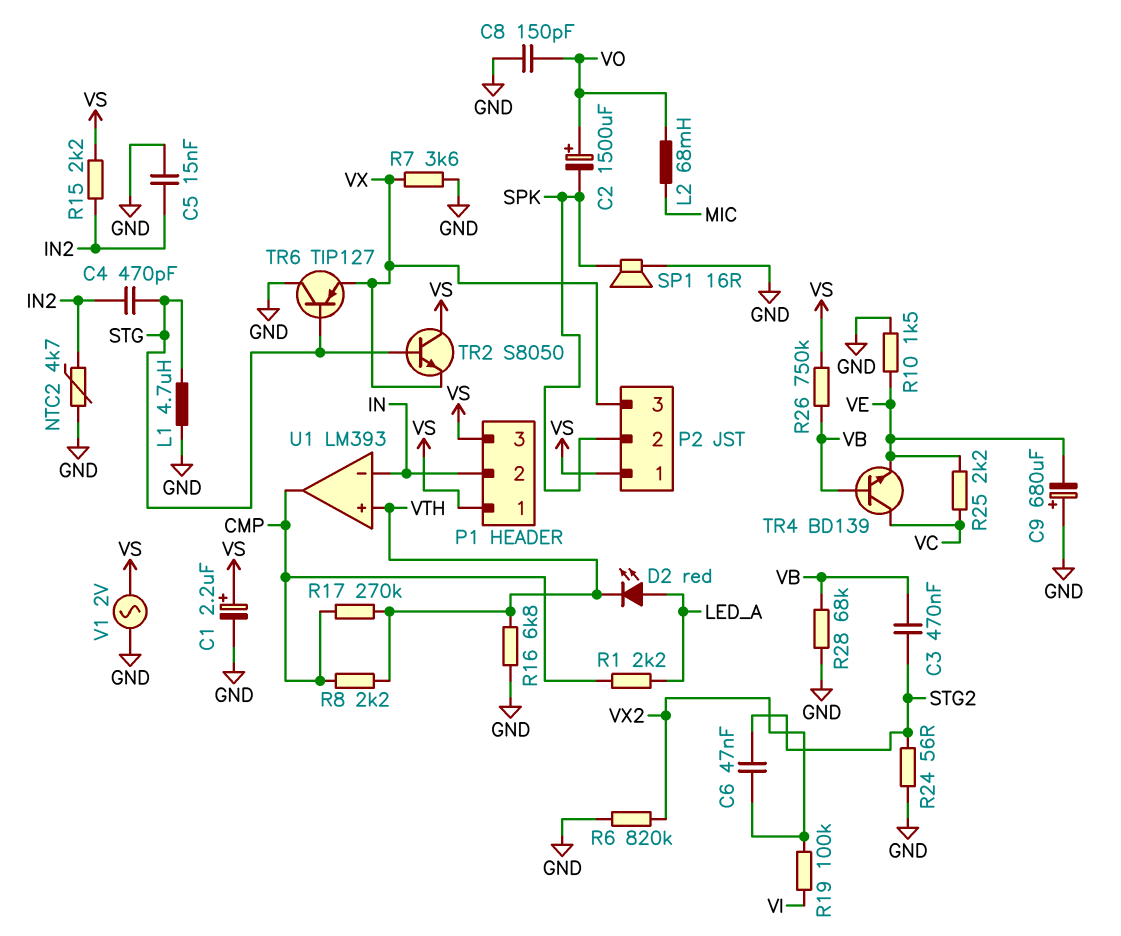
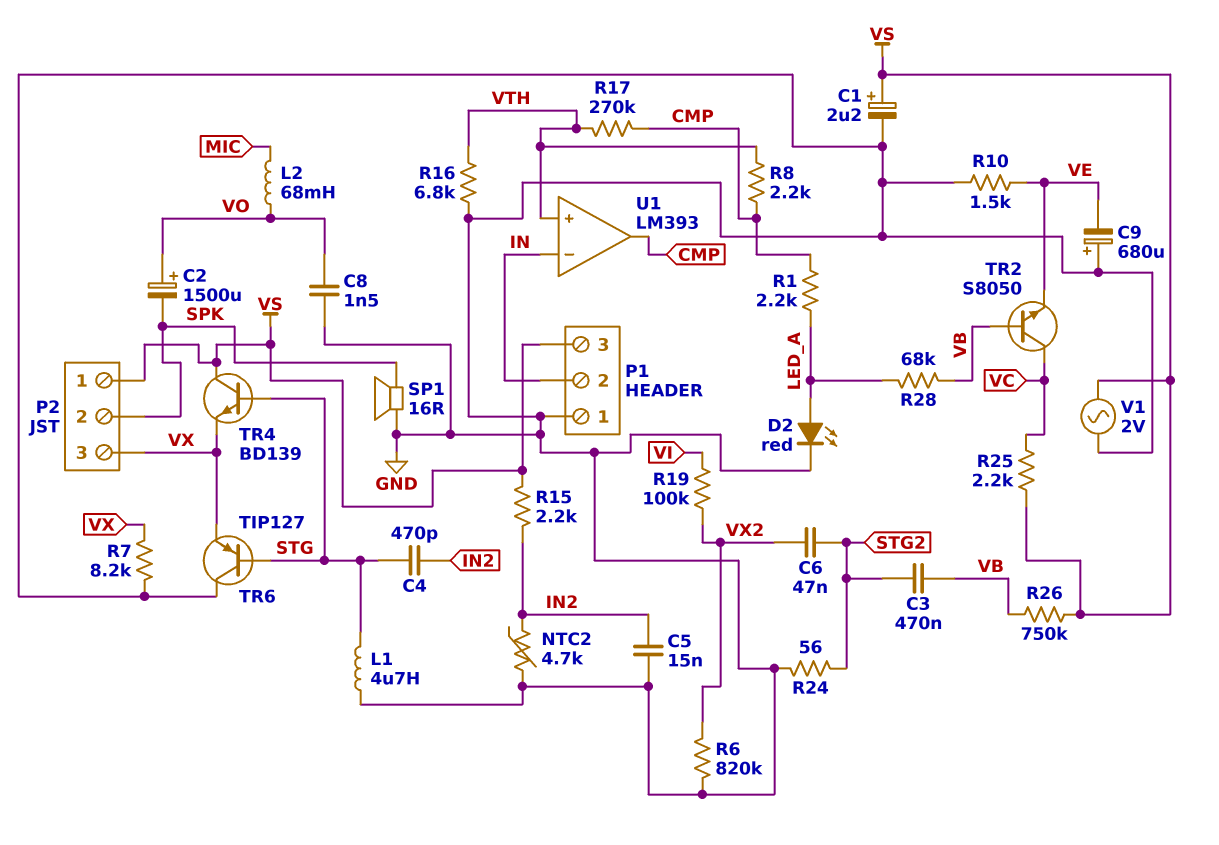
C8: 150pF (GND, VO) -> 1.5nF (GND, VO)
D2: LED red (A LED_A, K VTH) -> LED red (A LED_A, K GND)
P1 pin 1: VS -> GND
R7: 3.6k (GND, VX) -> 8.2k (GND, VX)
R25: 2.2k (VC, VE) -> 2.2k (VC, VS)
R28: 68k (GND, VB) -> 68k (LED_A, VB)
TR2: NPN S8050 (B STG, C VS, E VX) -> NPN S8050 (B VB, C VC, E VE)
TR4: NPN BD139 (B VB, C VC, E VE) -> NPN BD139 (B STG, C VS, E VX)

